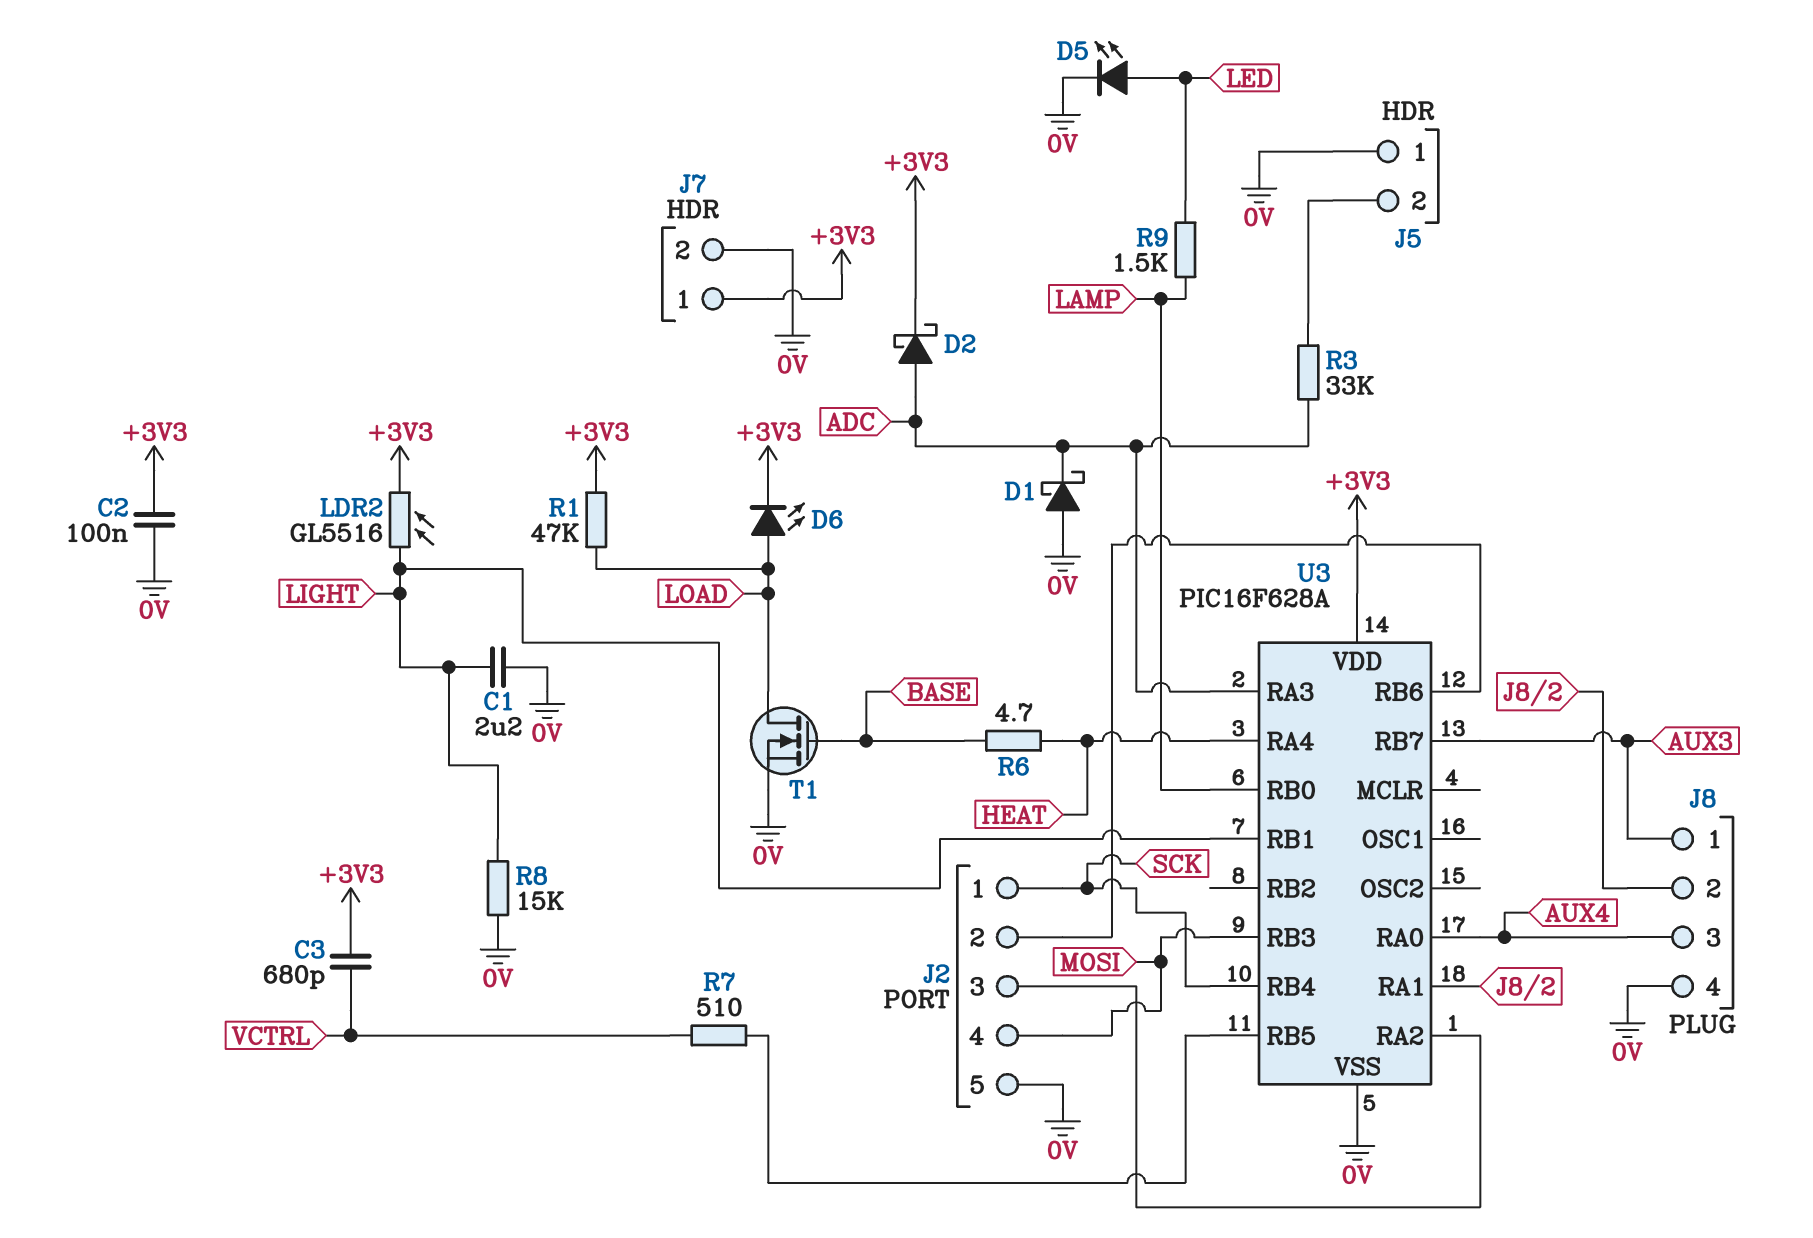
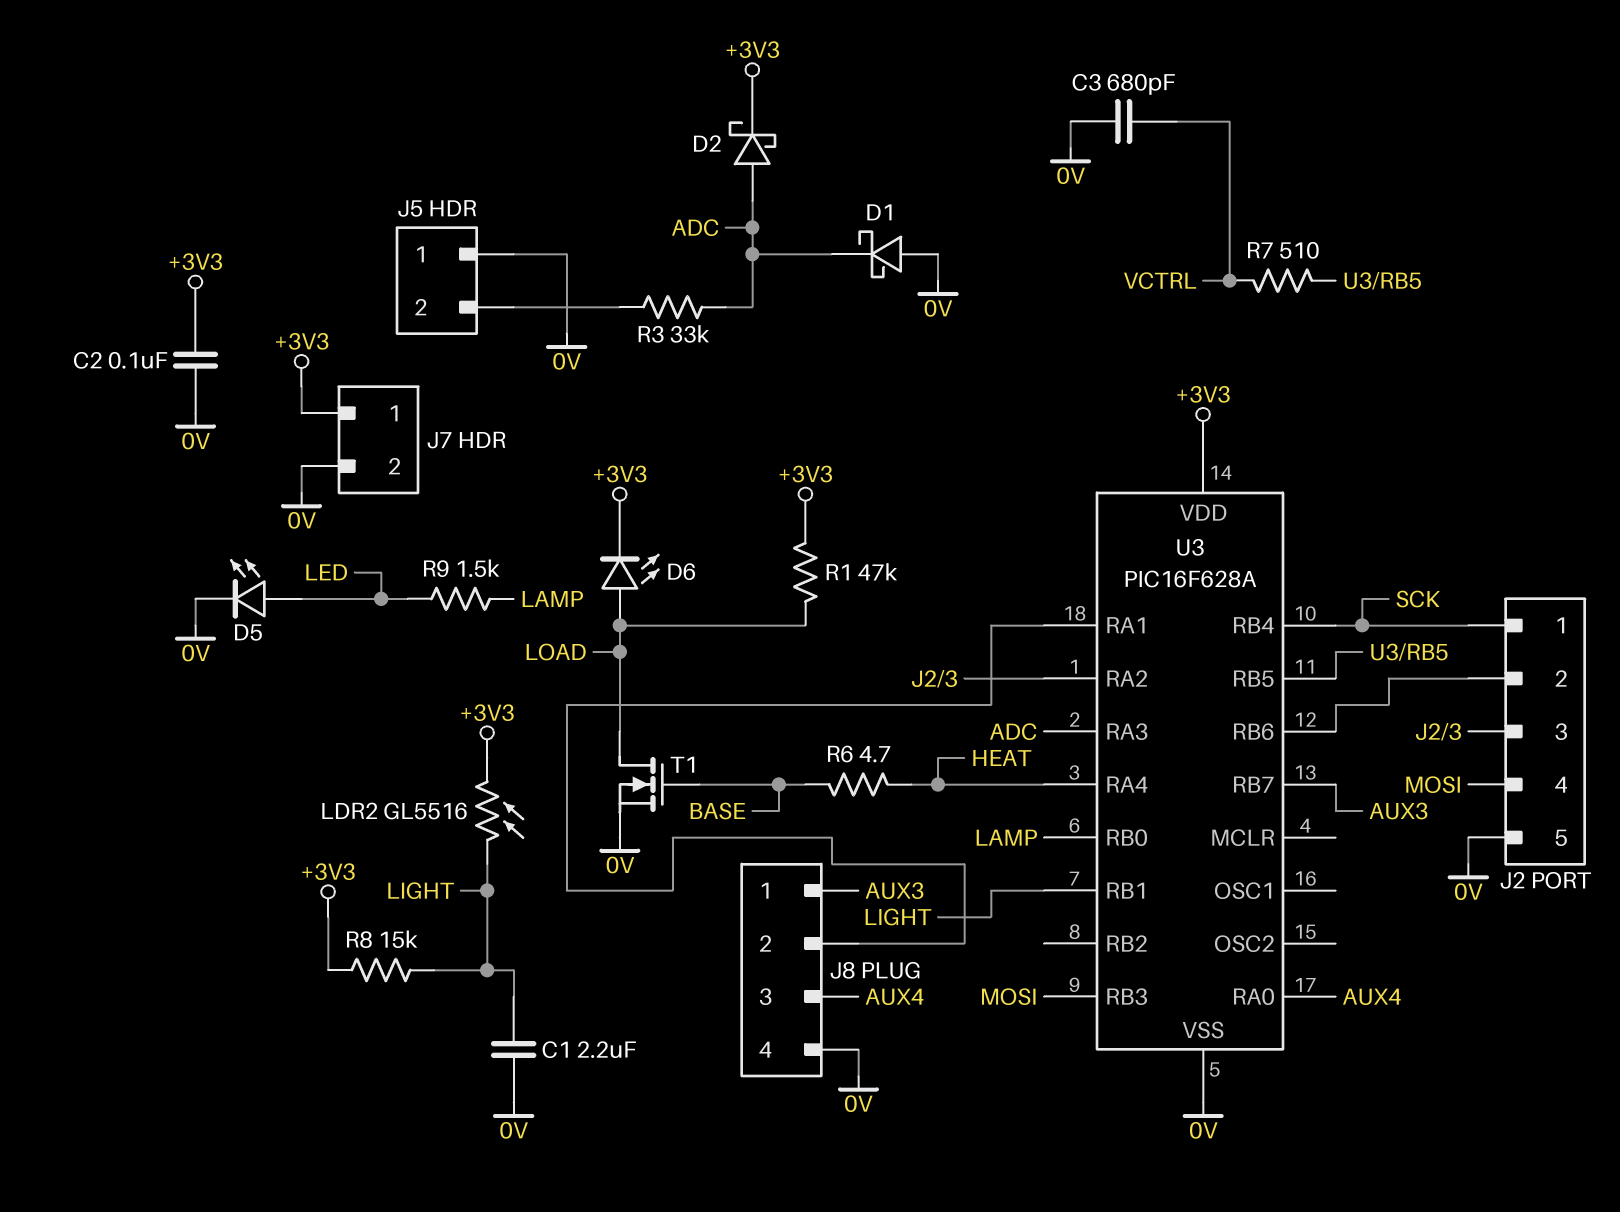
C3: 680pF (+3V3, VCTRL) -> 680pF (0V, VCTRL)
R8: 15k (0V, LIGHT) -> 15k (+3V3, LIGHT)

